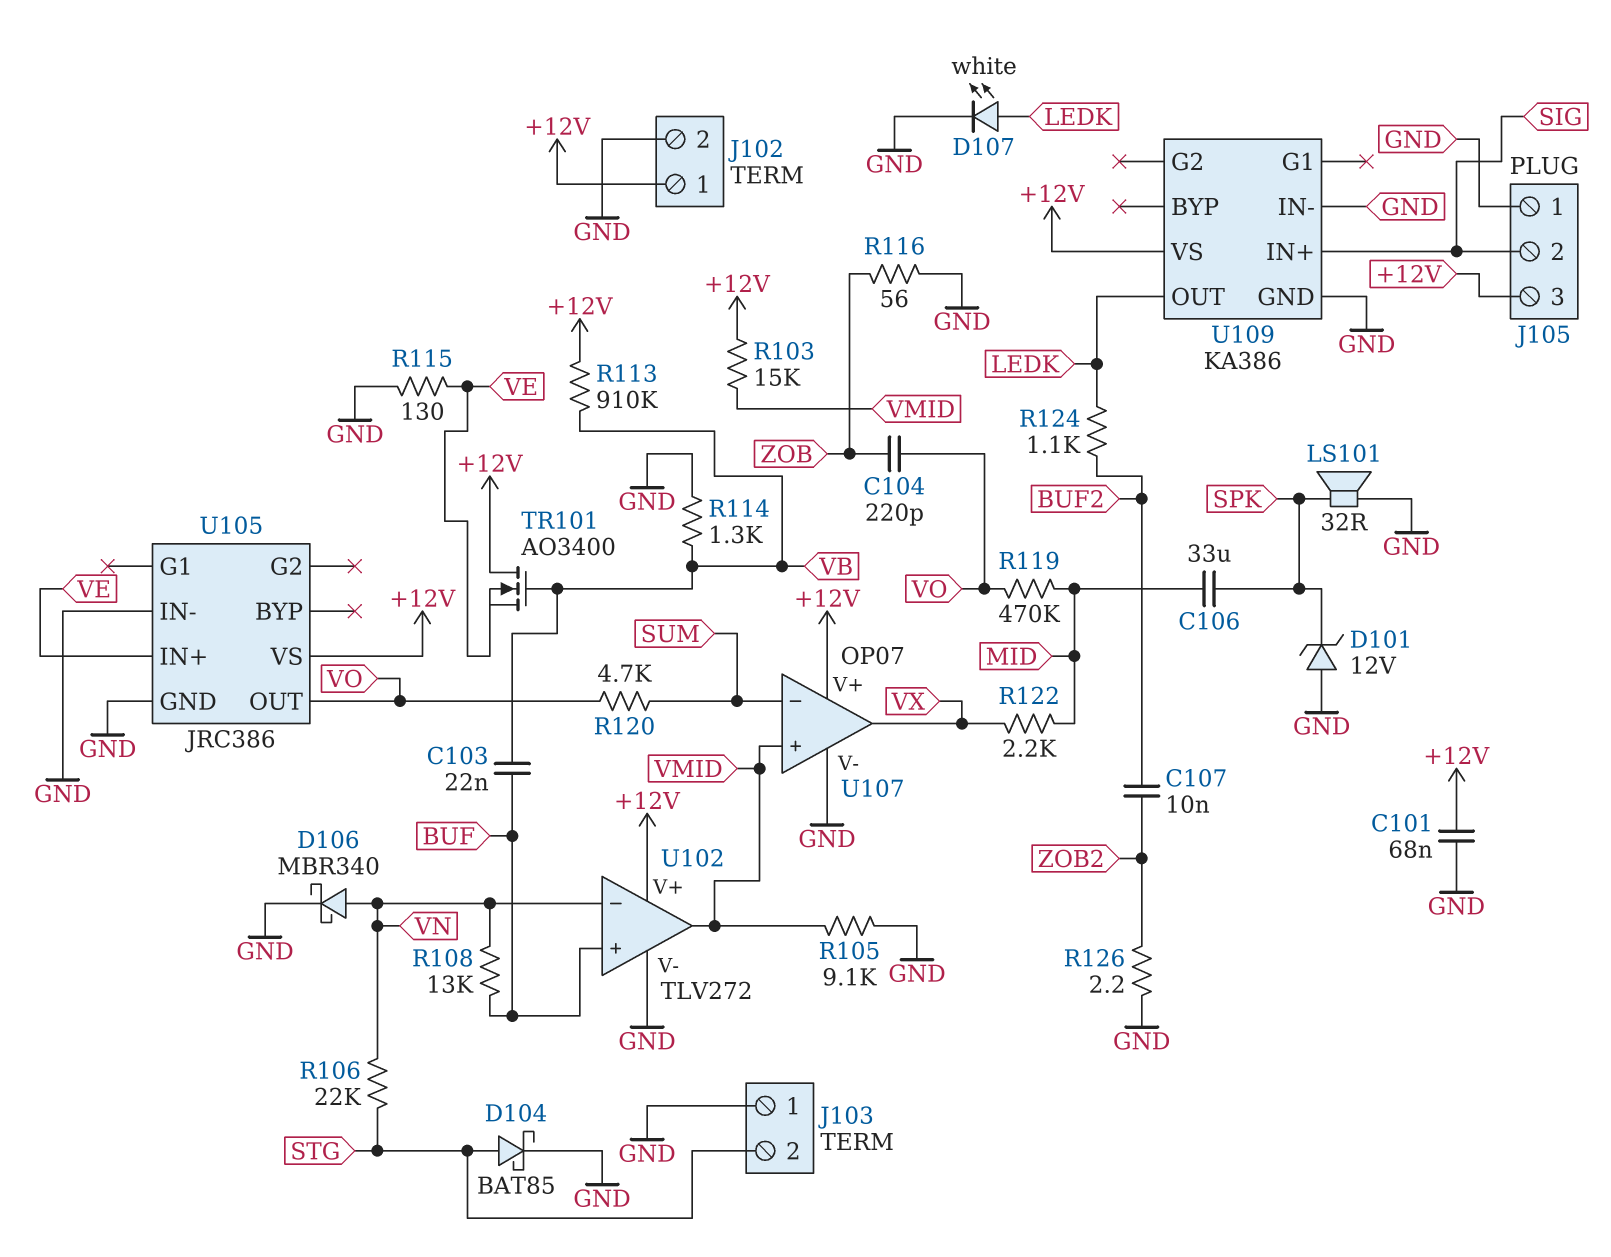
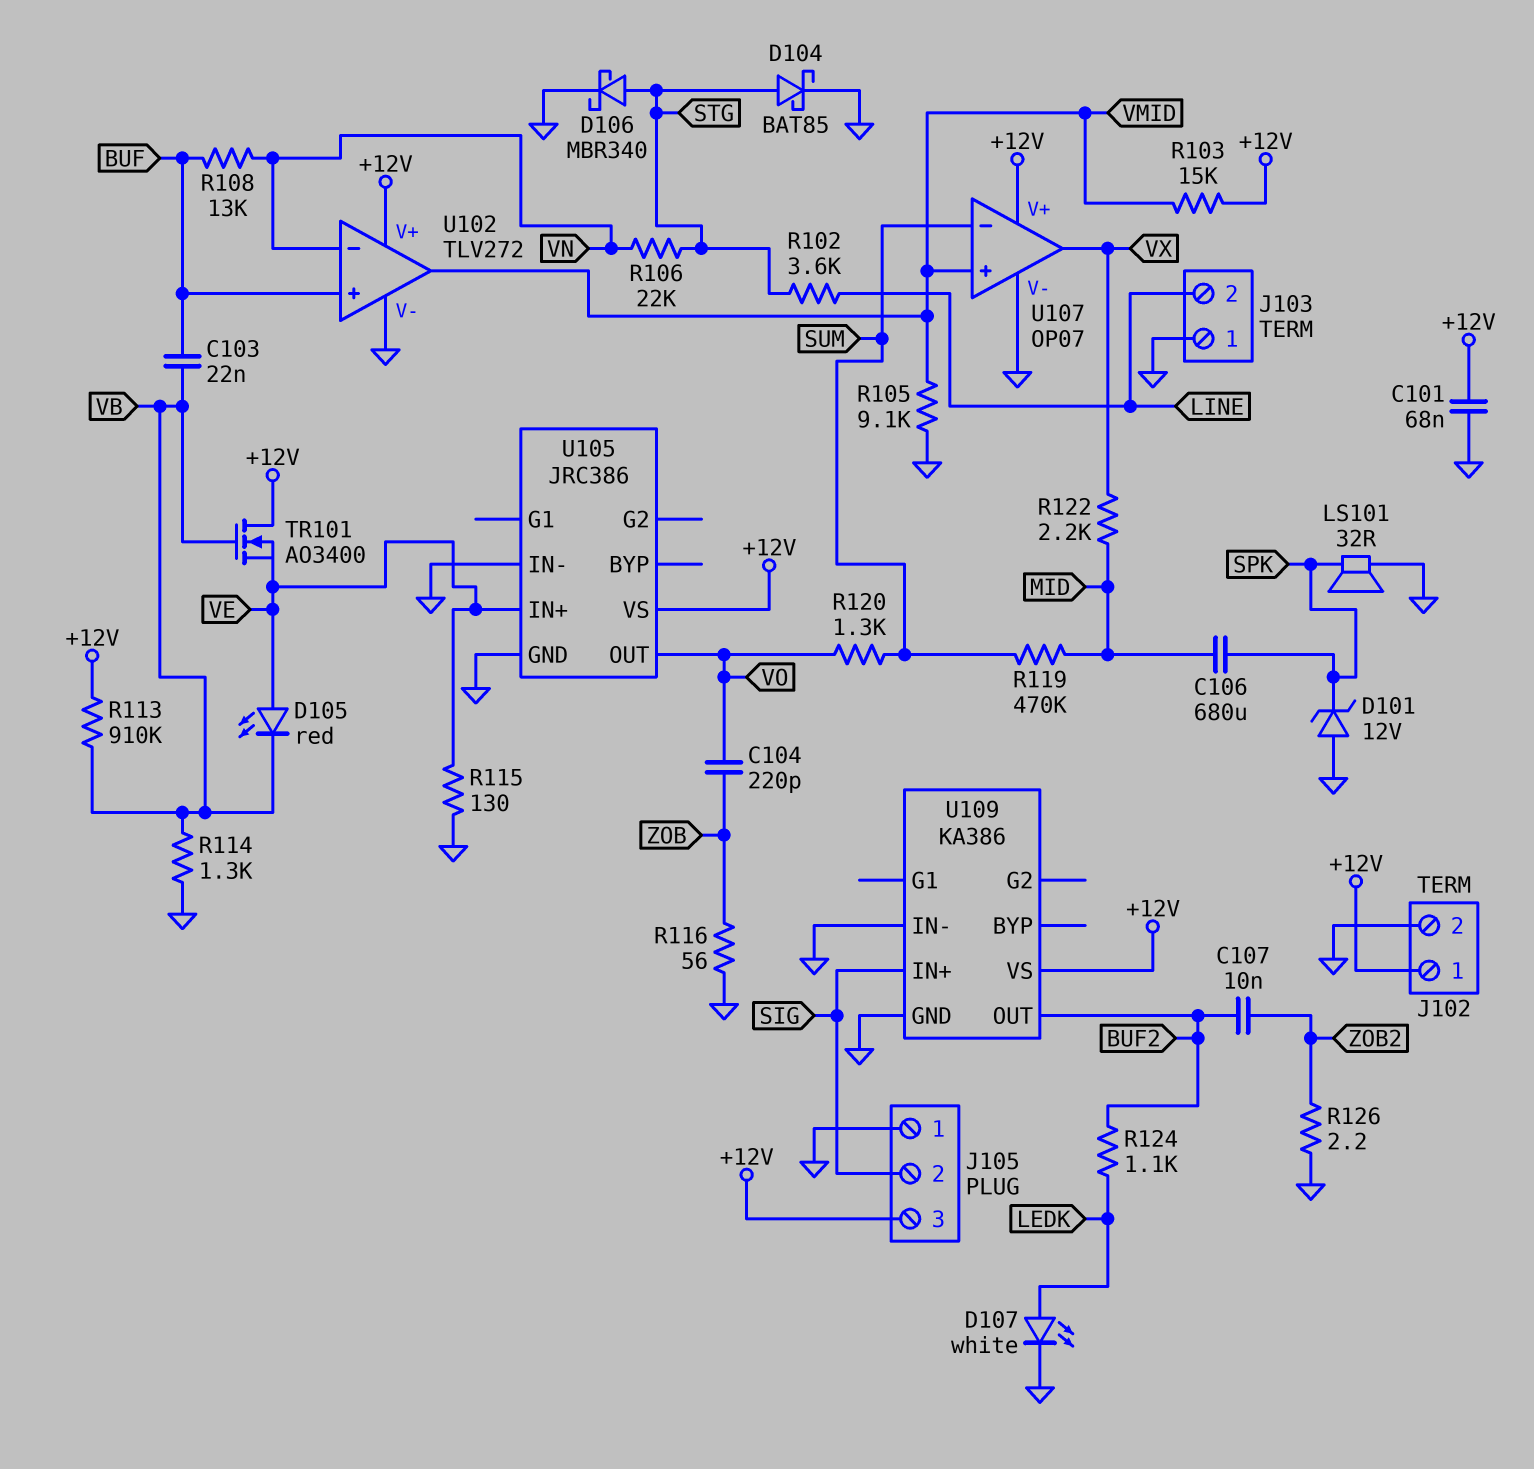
C106: 33uF (MID, SPK) -> 680uF (MID, SPK)
D105: none -> LED red (A VE, K VB)
D106: schottky MBR340 (A VN, K GND) -> schottky MBR340 (A STG, K GND)
J103 pin 2: STG -> LINE
R102: none -> 3.6k (LINE, STG)
R119: 470k (MID, VO) -> 470k (MID, SUM)
R120: 4.7k (SUM, VO) -> 1.3k (SUM, VO)
U109 pin OUT: LEDK -> BUF2

